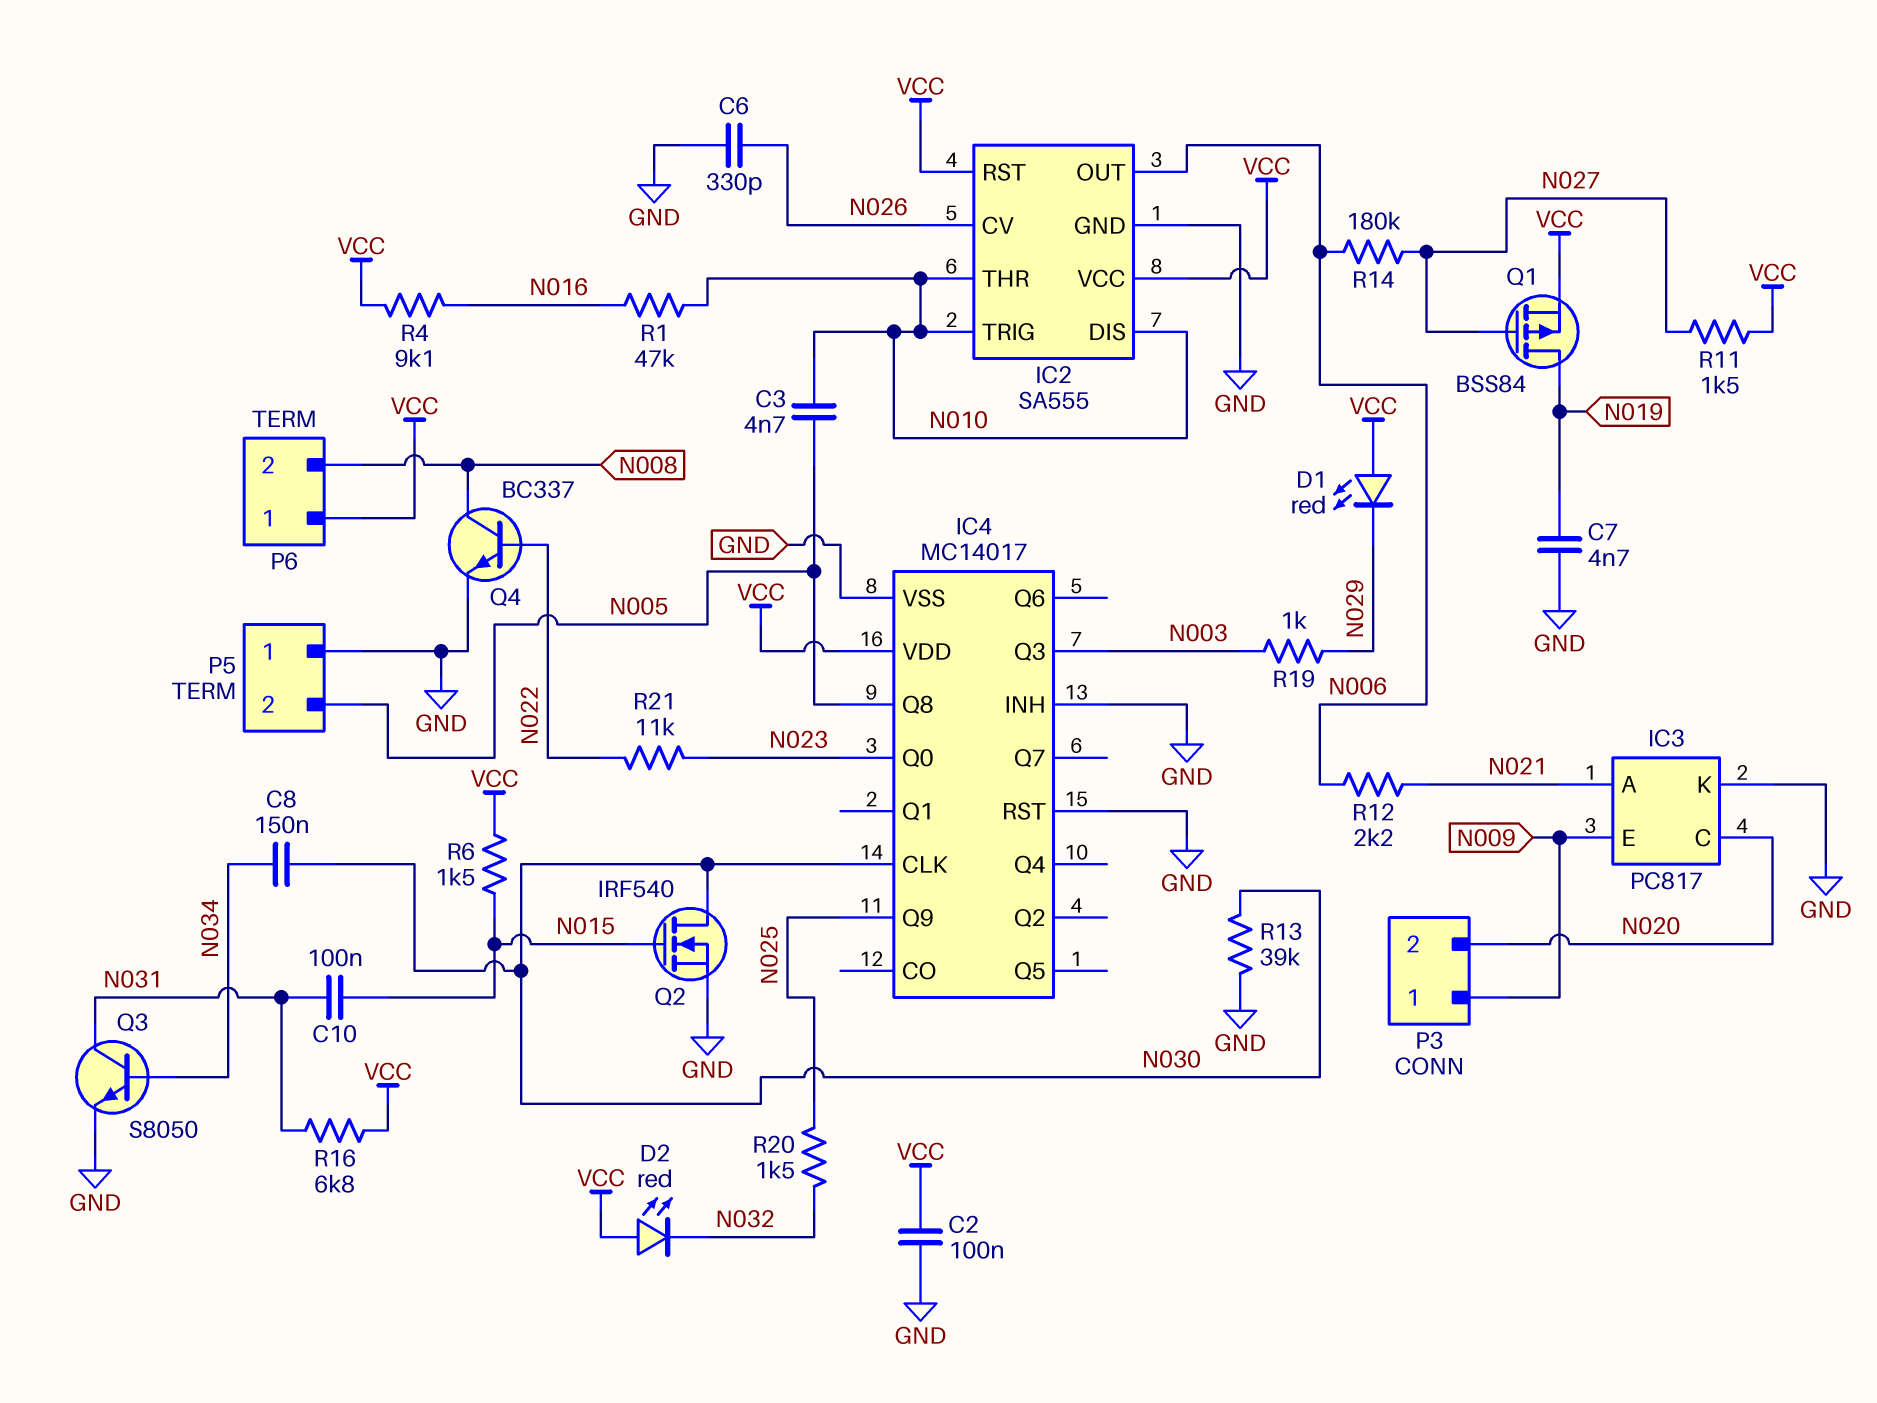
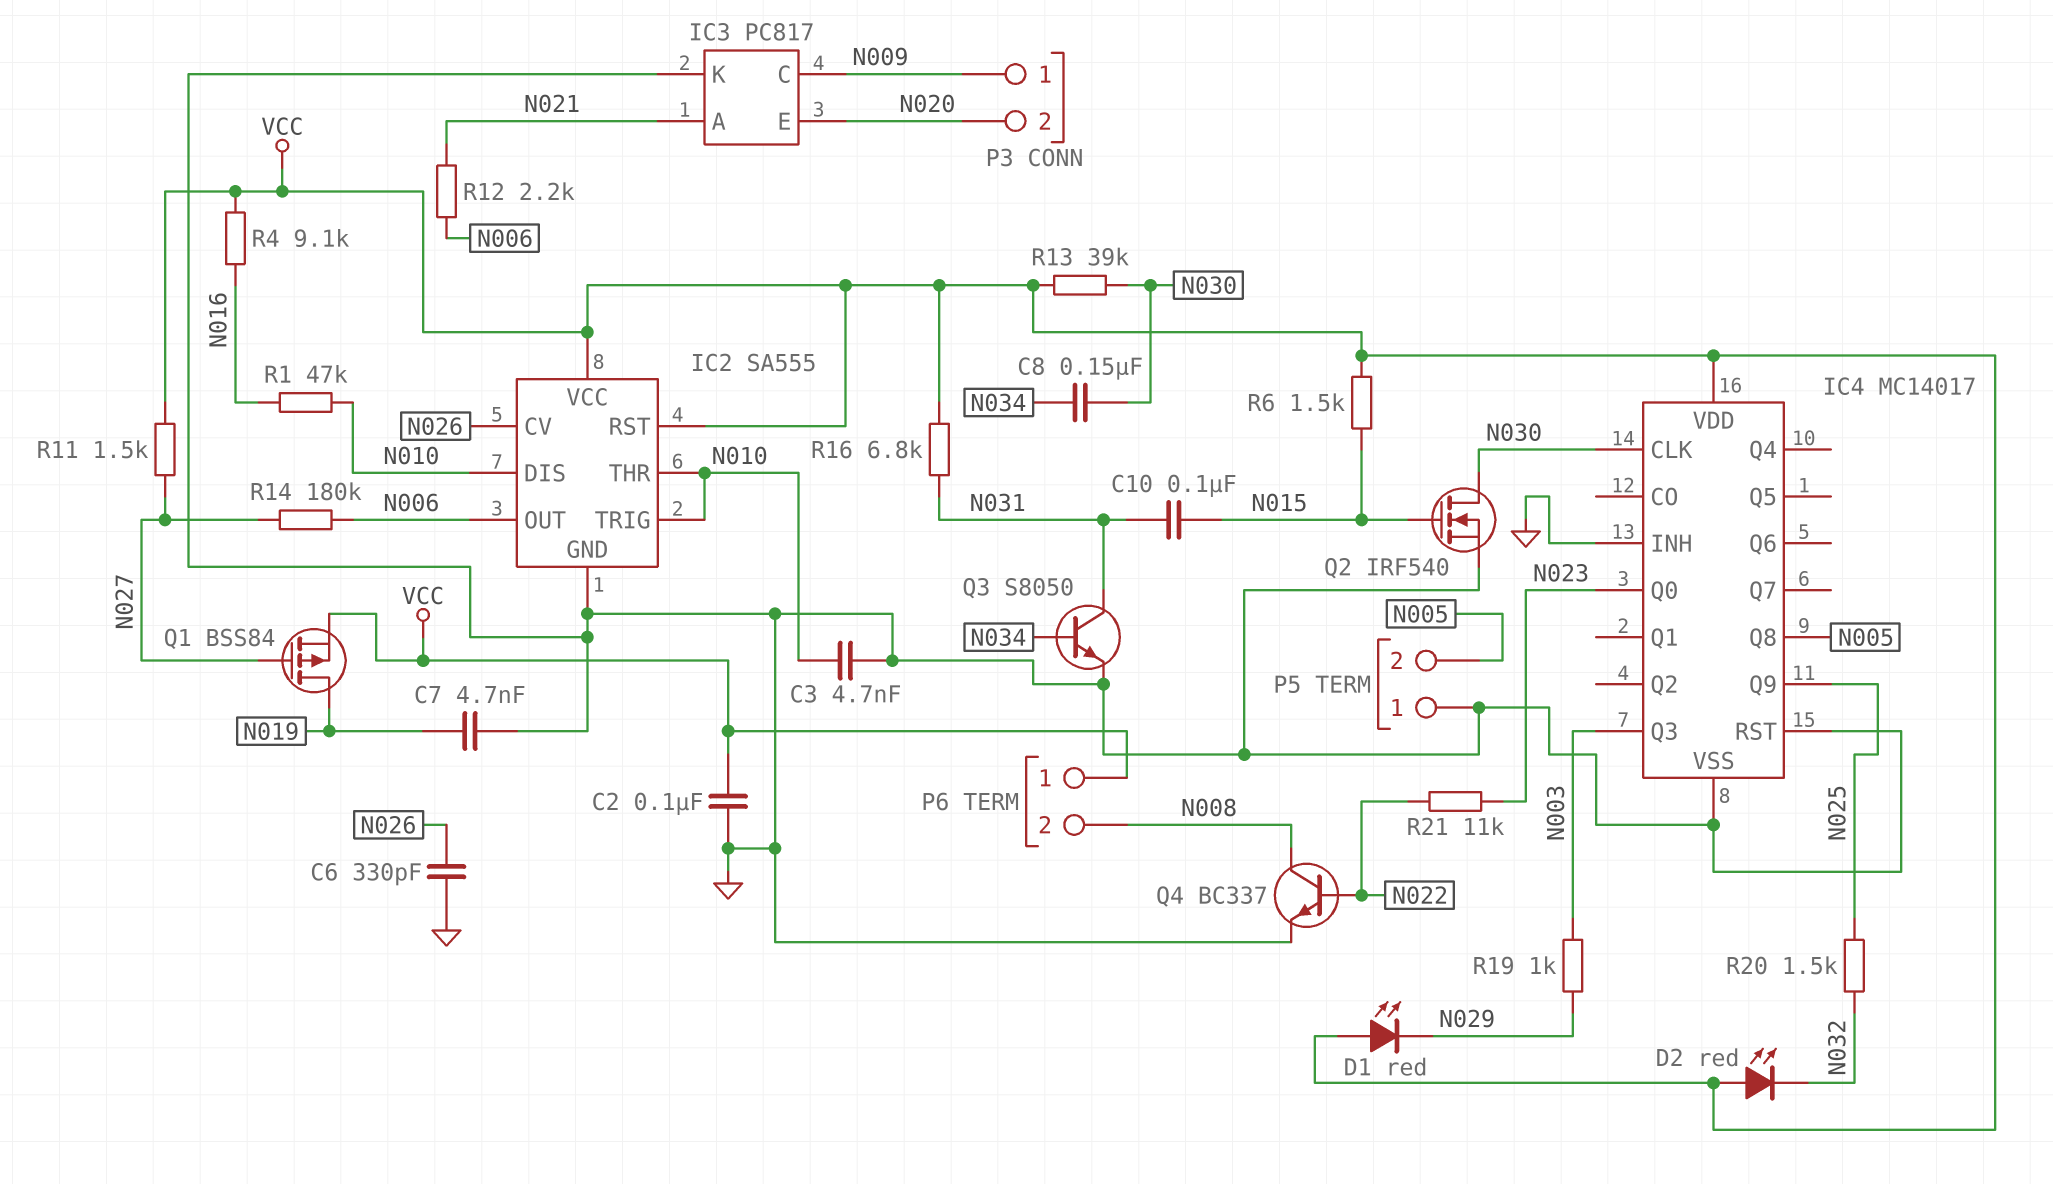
C3: 4.7nF (N005, N010) -> 4.7nF (GND, N010)
IC3 pin C: N020 -> N009
IC3 pin E: N009 -> N020
R13: 39k (GND, N030) -> 39k (N030, VCC)

